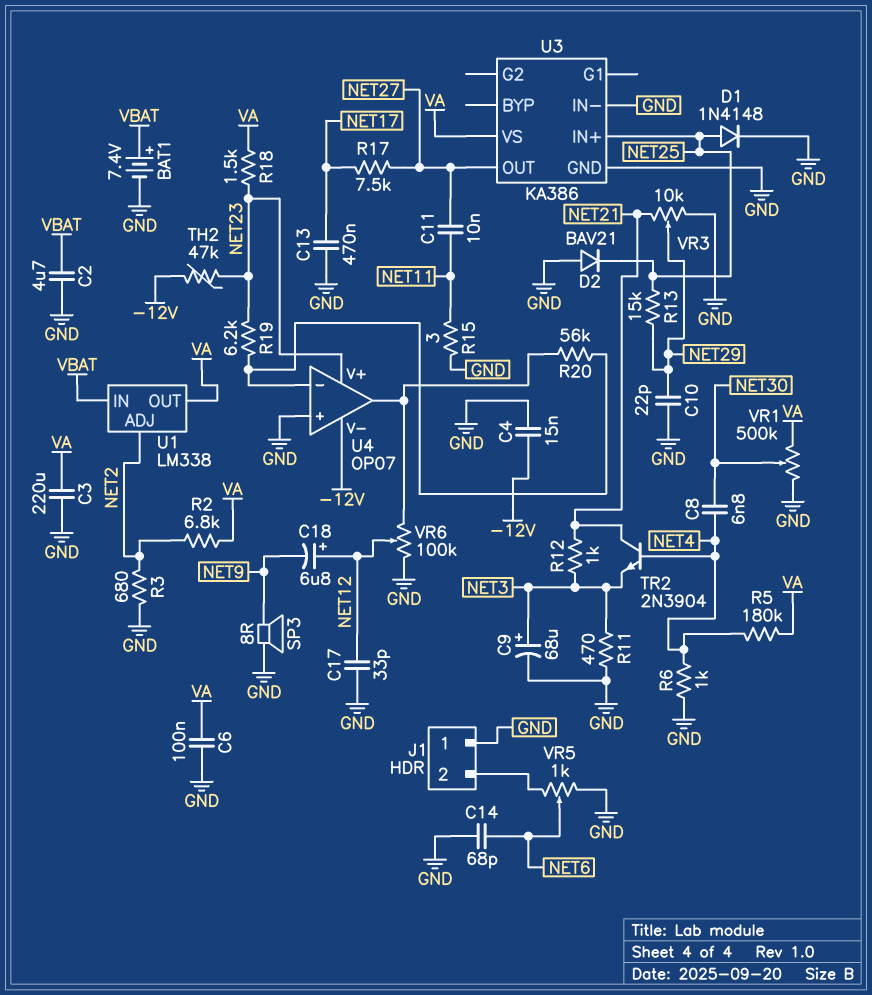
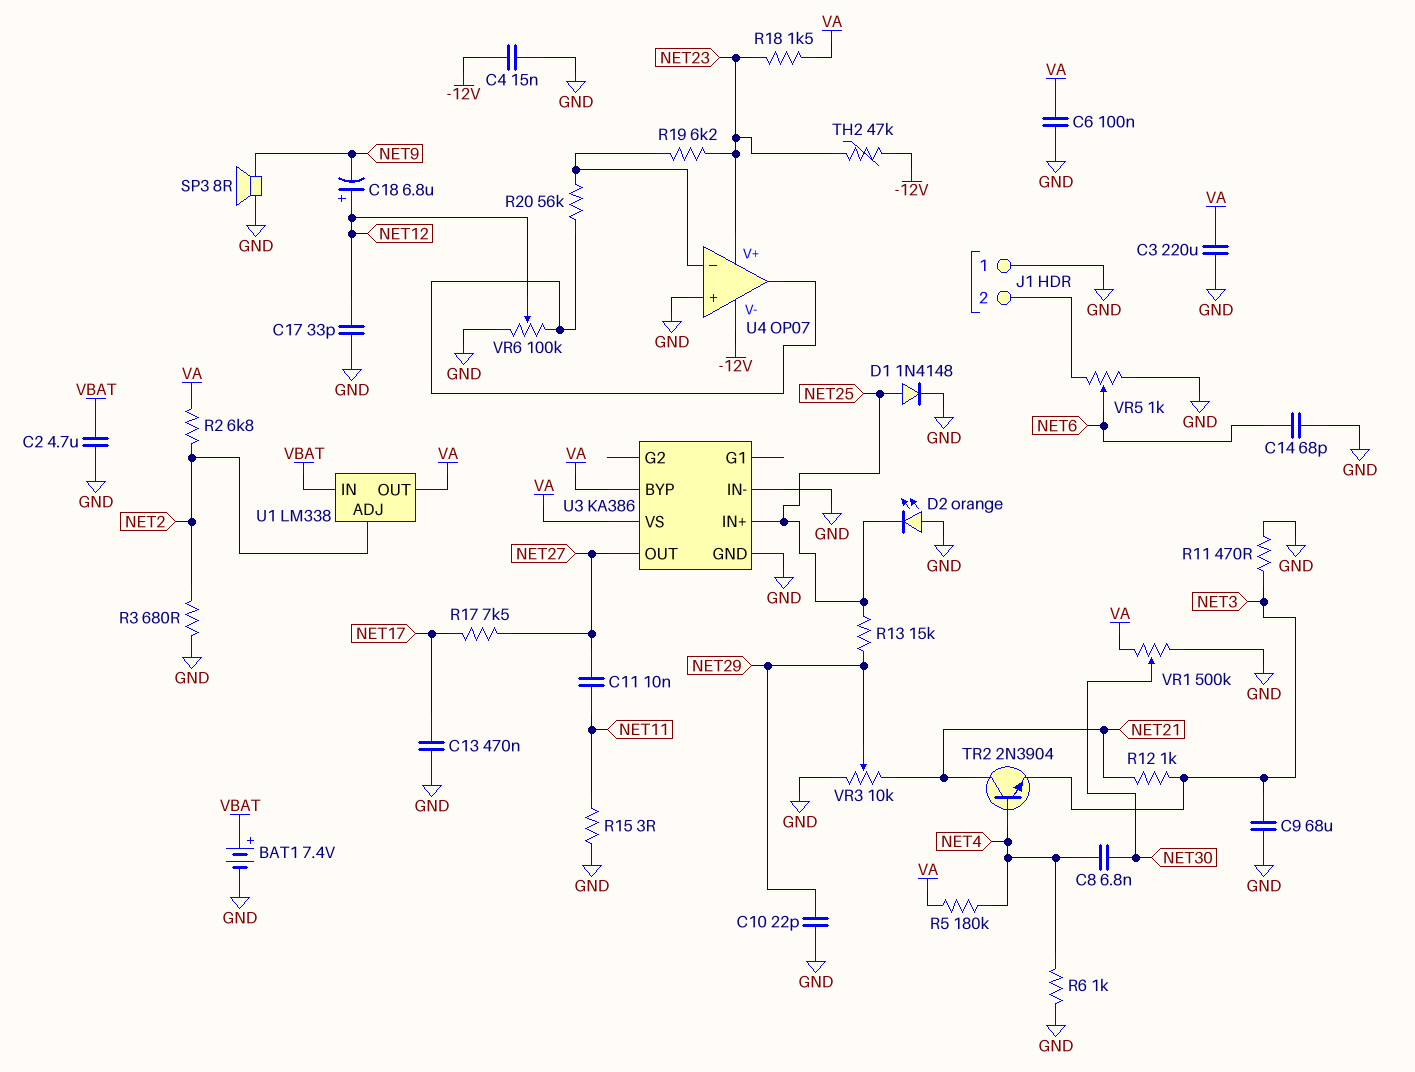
C9: 68uF (plus NET3, minus GND) -> 68uF (GND, NET3)
D2: diode BAV21 (A GND, K NET25) -> LED orange (A GND, K NET25)
U3 pin BYP: none -> VA

